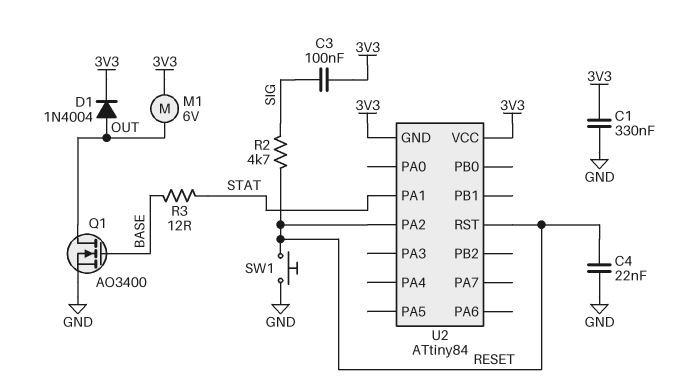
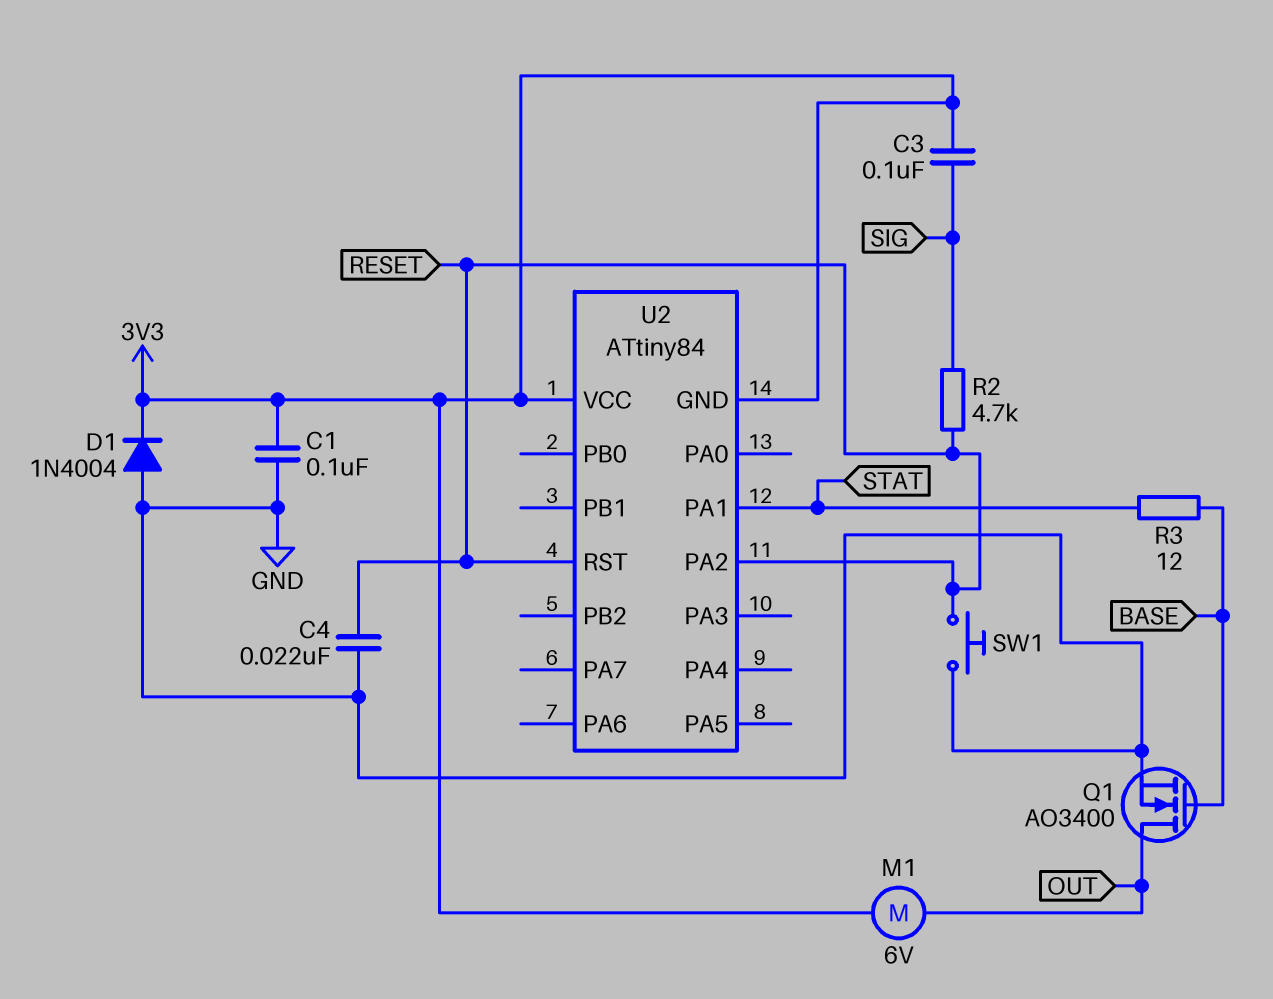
C1: 330nF (3V3, GND) -> 100nF (3V3, GND)
D1: diode 1N4004 (A OUT, K 3V3) -> diode 1N4004 (A GND, K 3V3)

